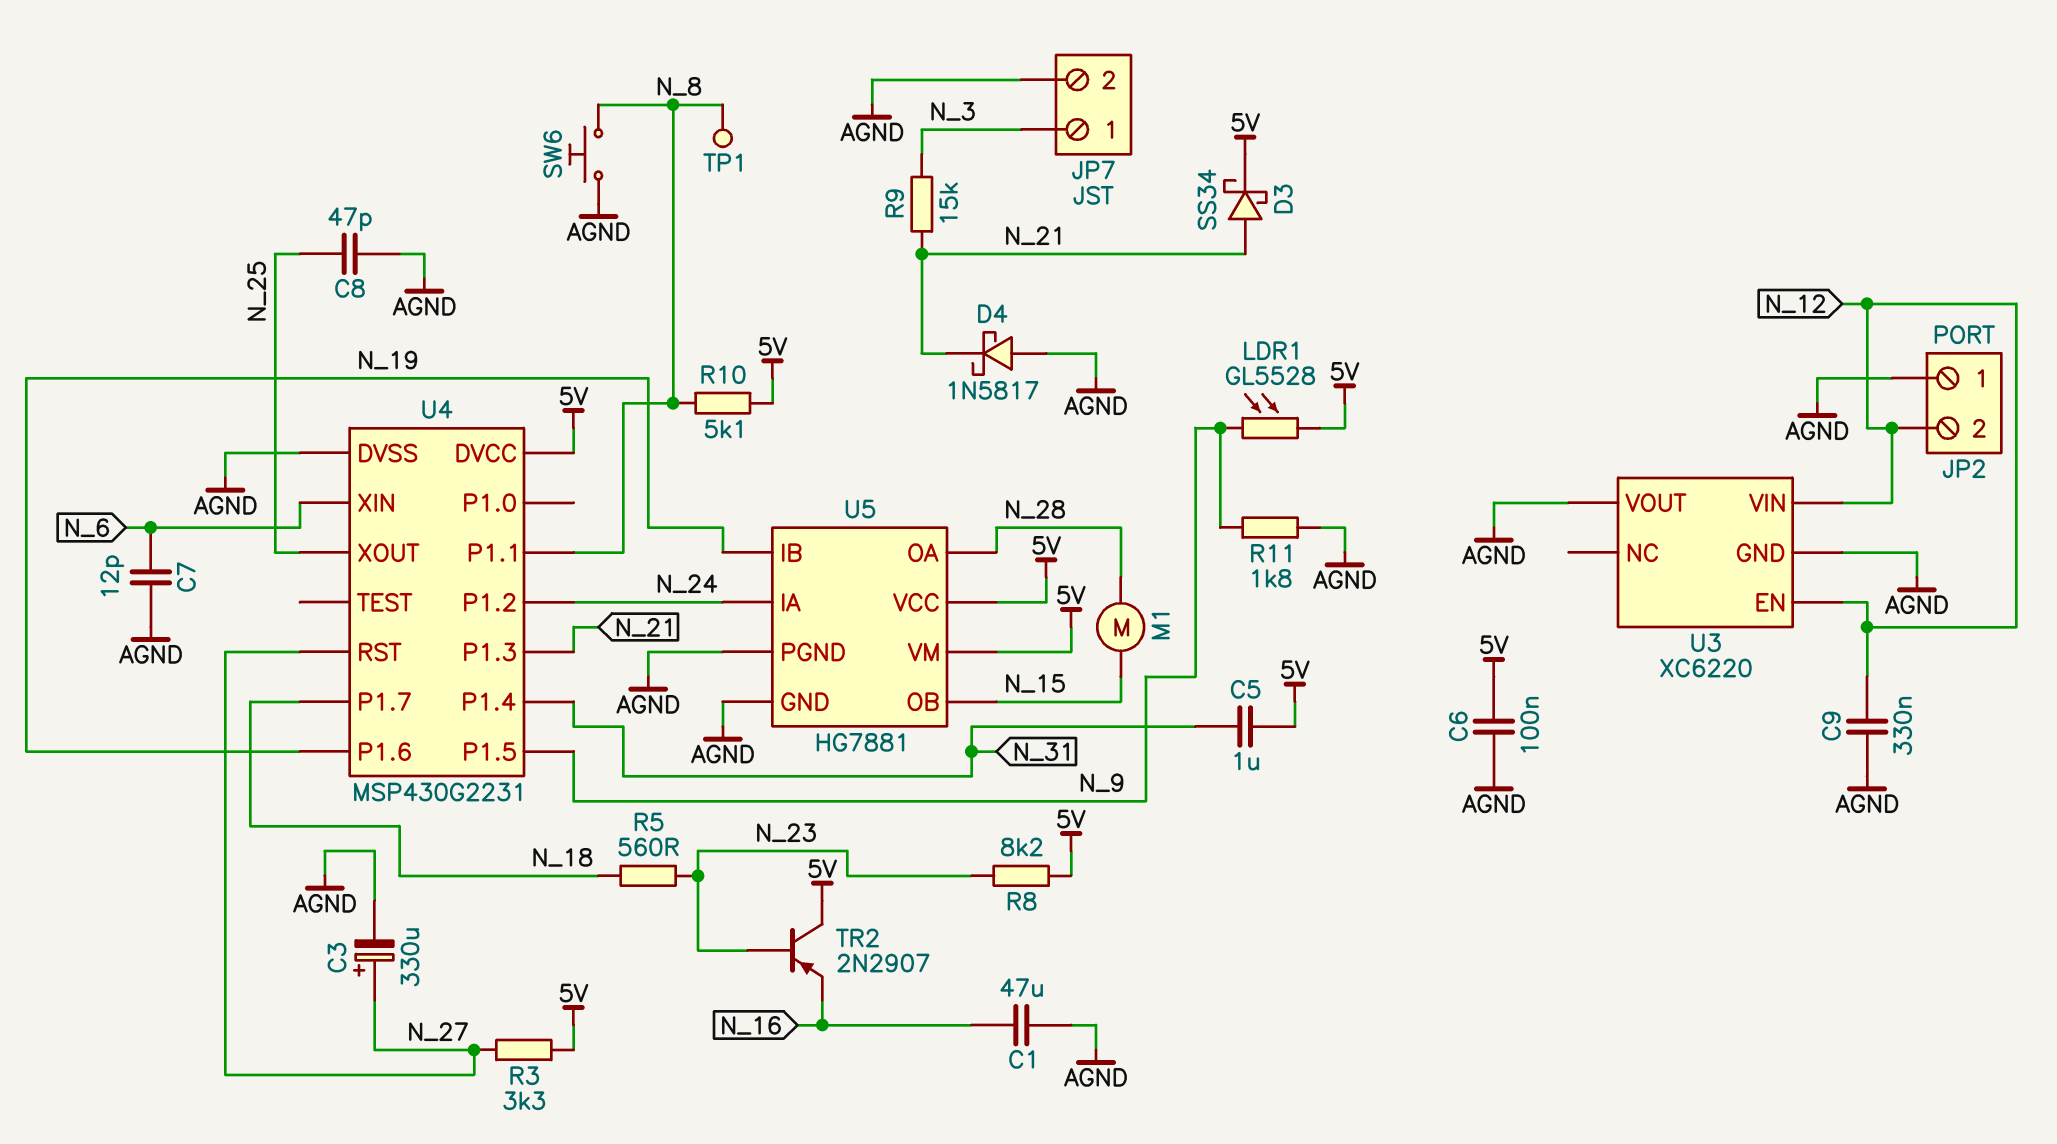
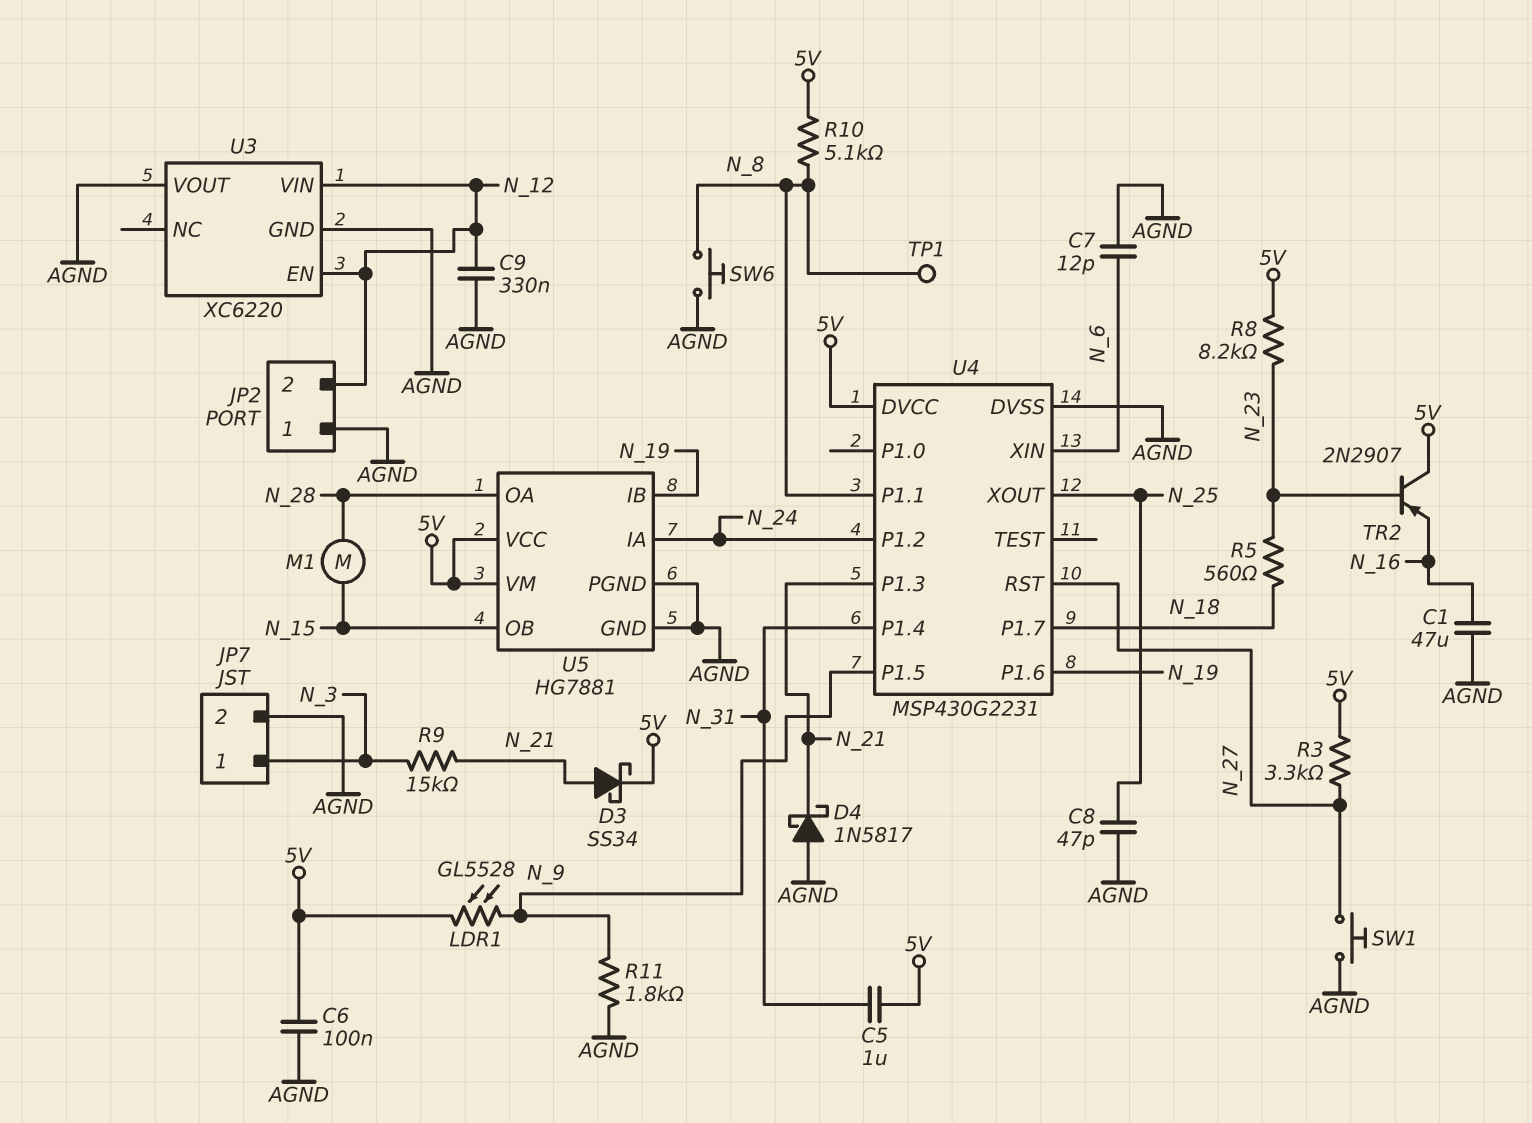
C3: 330uF (plus N_27, minus AGND) -> none
SW1: none -> button (AGND, N_27)

